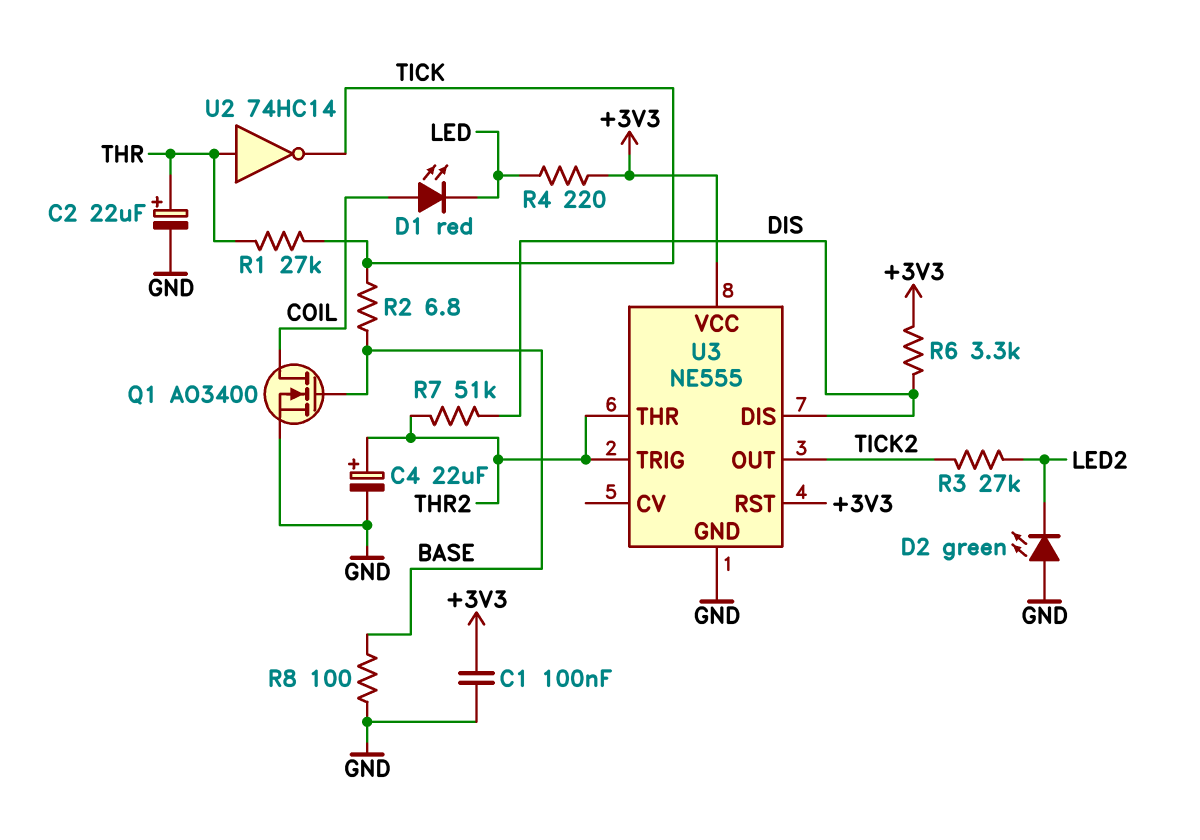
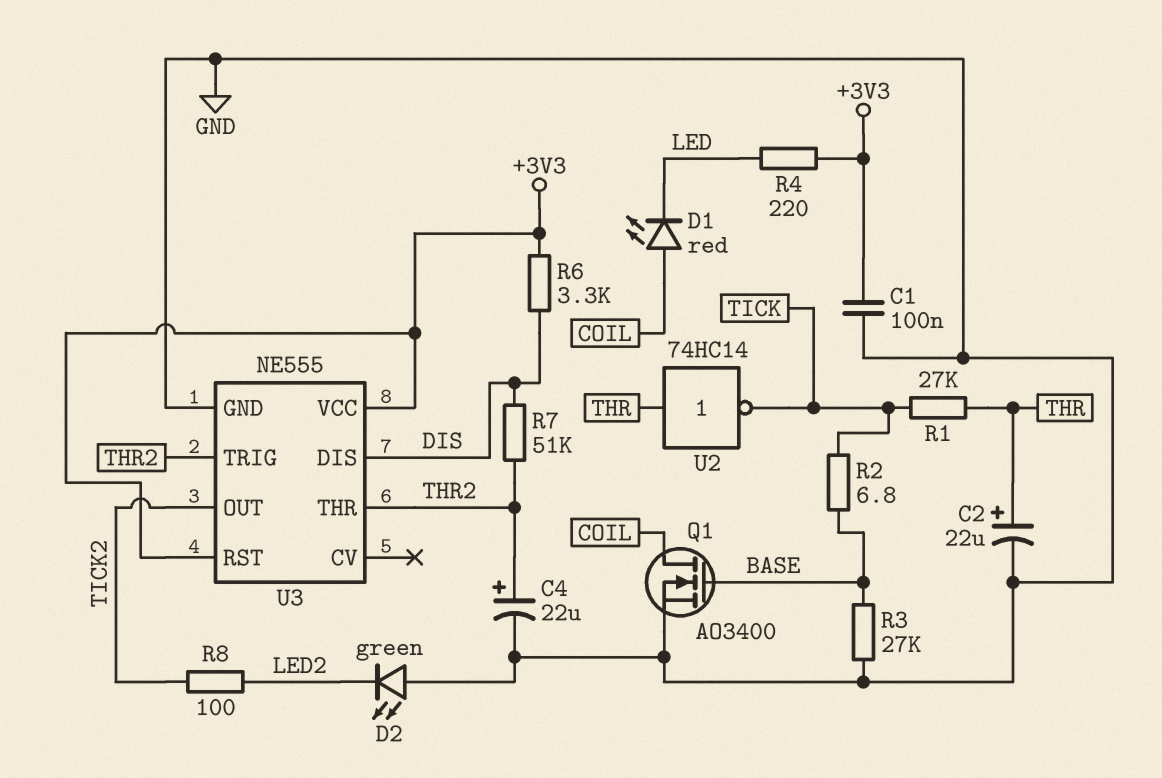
R3: 27k (LED2, TICK2) -> 27k (BASE, GND)
R8: 100 (BASE, GND) -> 100 (LED2, TICK2)

